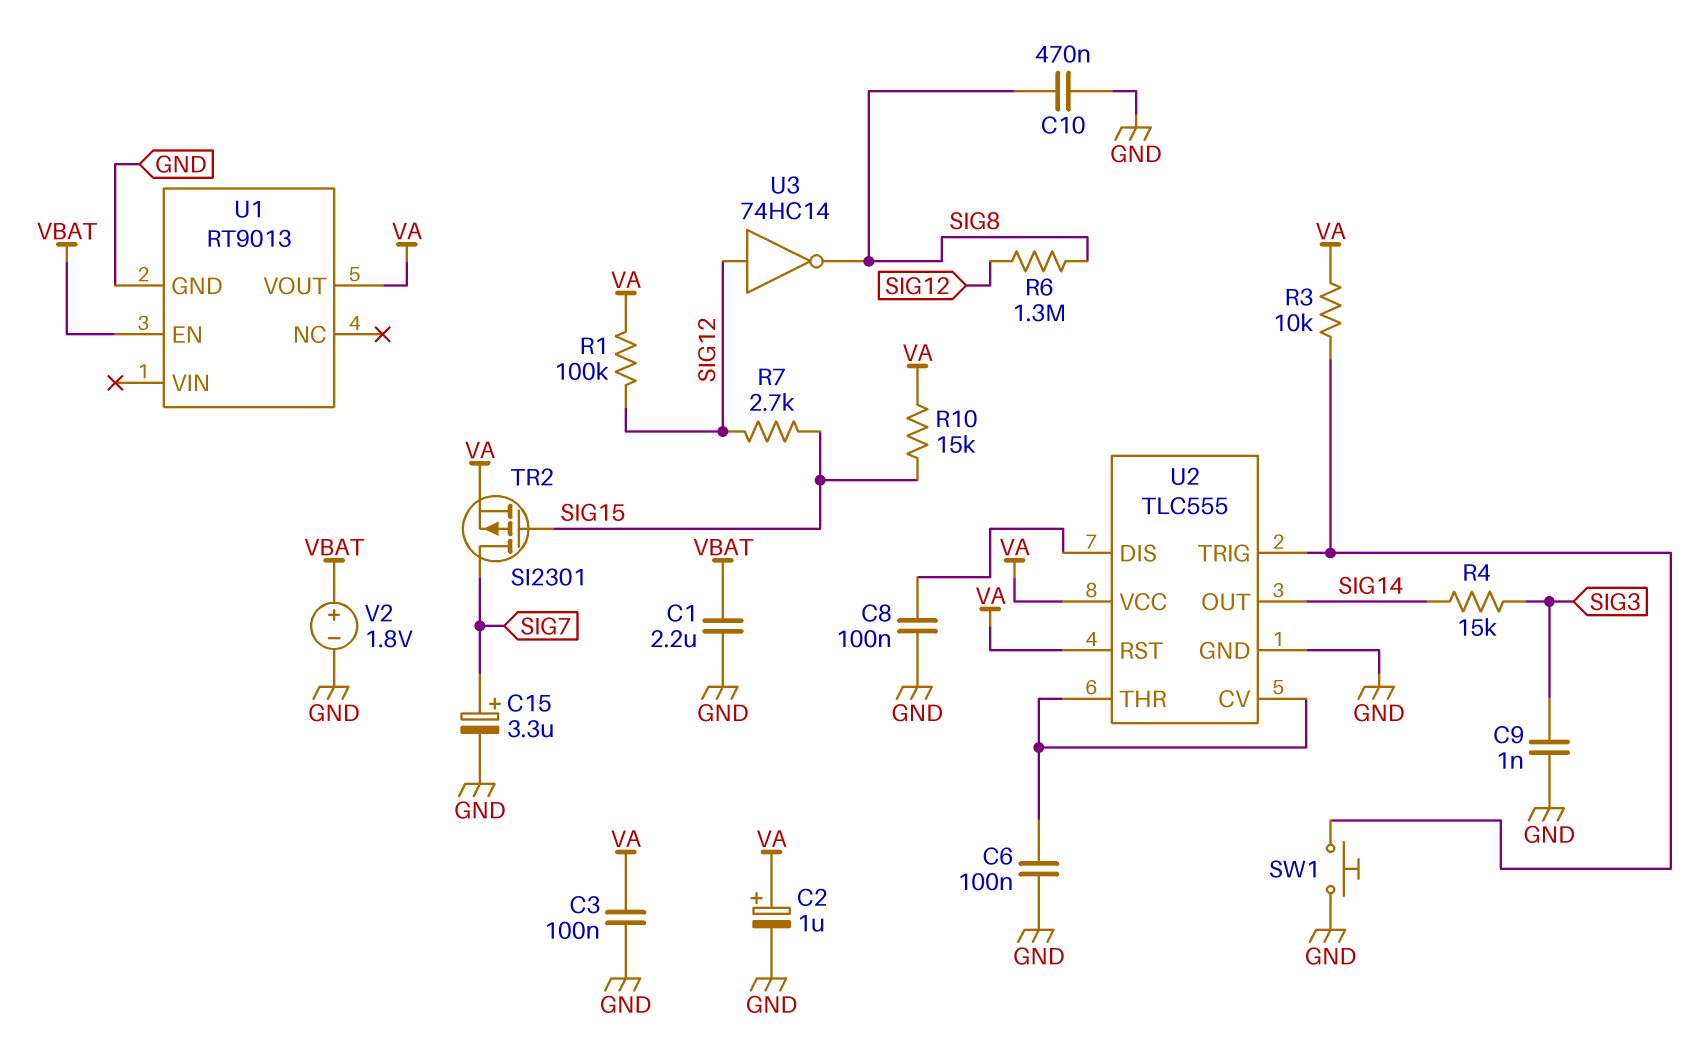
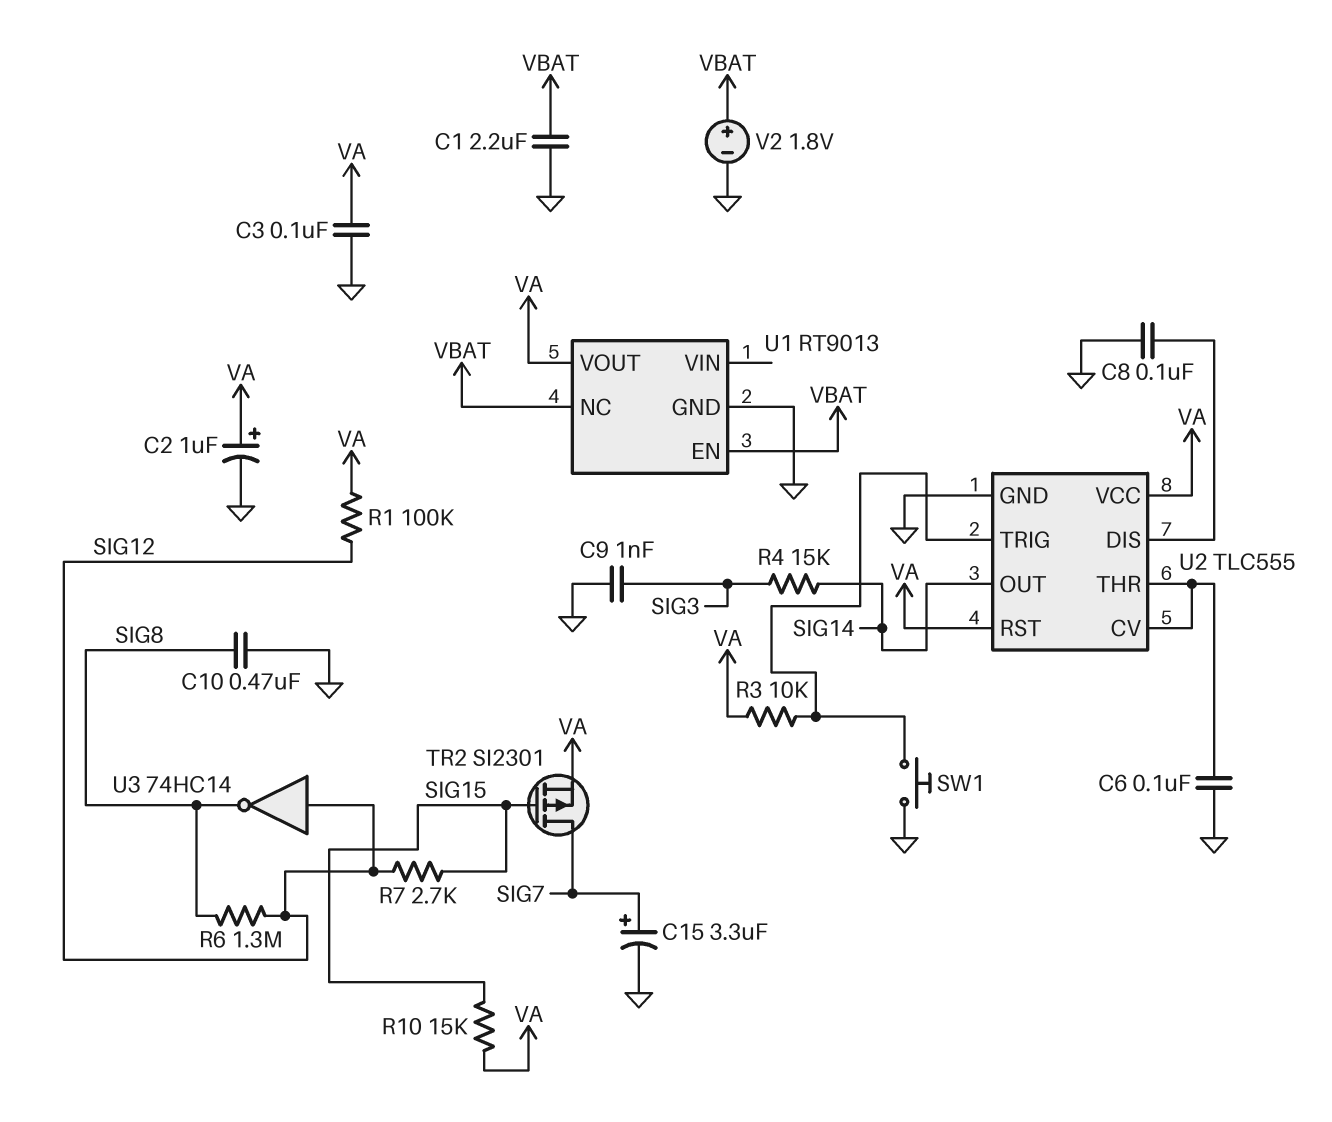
U1 pin NC: none -> VBAT

